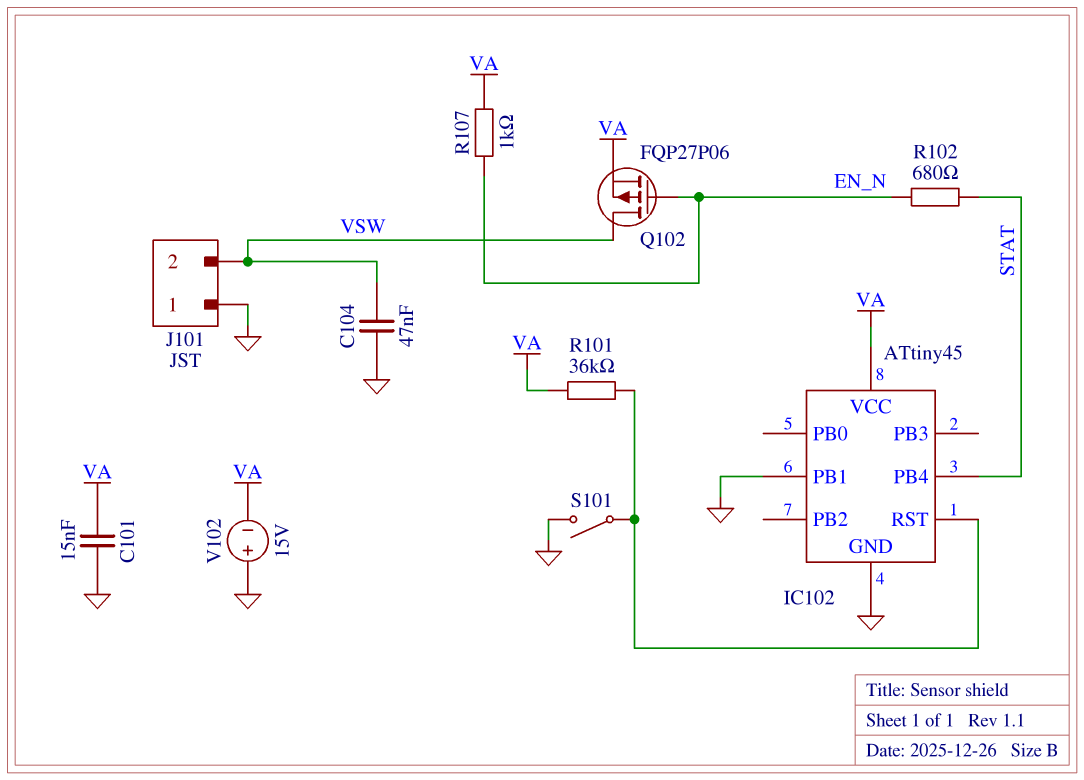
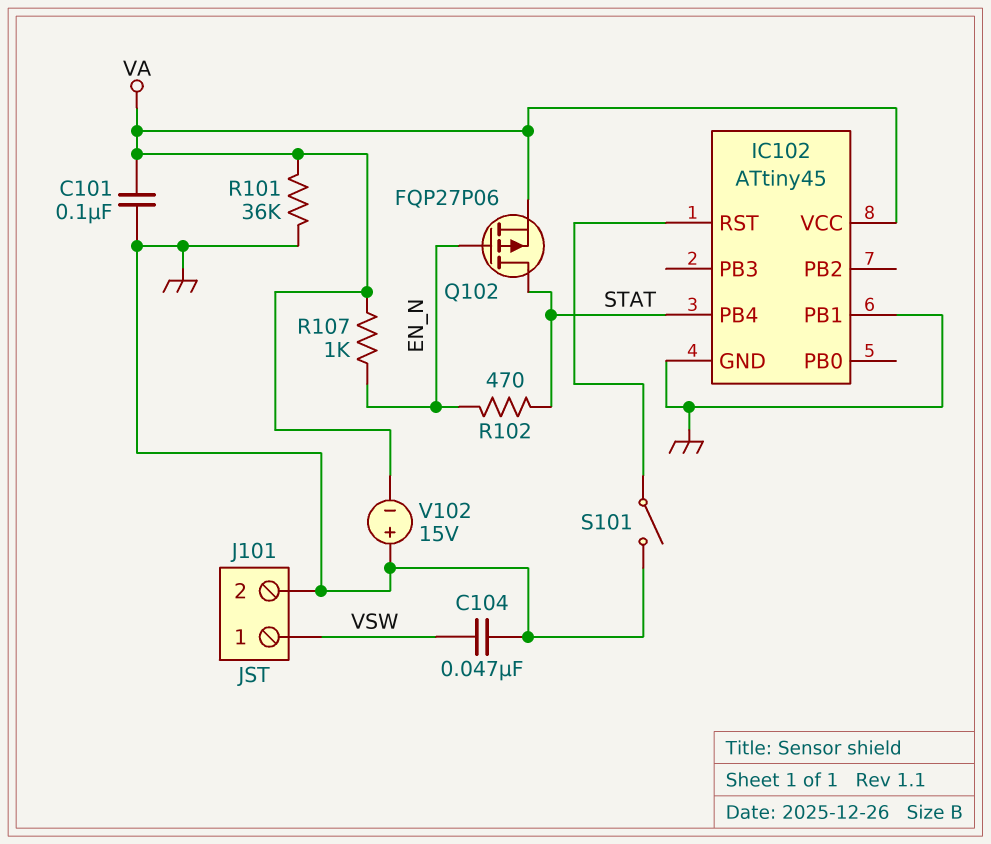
C101: 15nF (GND, VA) -> 100nF (GND, VA)
J101 pin 1: GND -> VSW
J101 pin 2: VSW -> GND
Q102: PMOS FQP27P06 (G EN_N, D VSW, S VA) -> PMOS FQP27P06 (G EN_N, D STAT, S VA)
R101: 36k (IC102/RST, VA) -> 36k (GND, VA)
R102: 680 (EN_N, STAT) -> 470 (EN_N, STAT)

